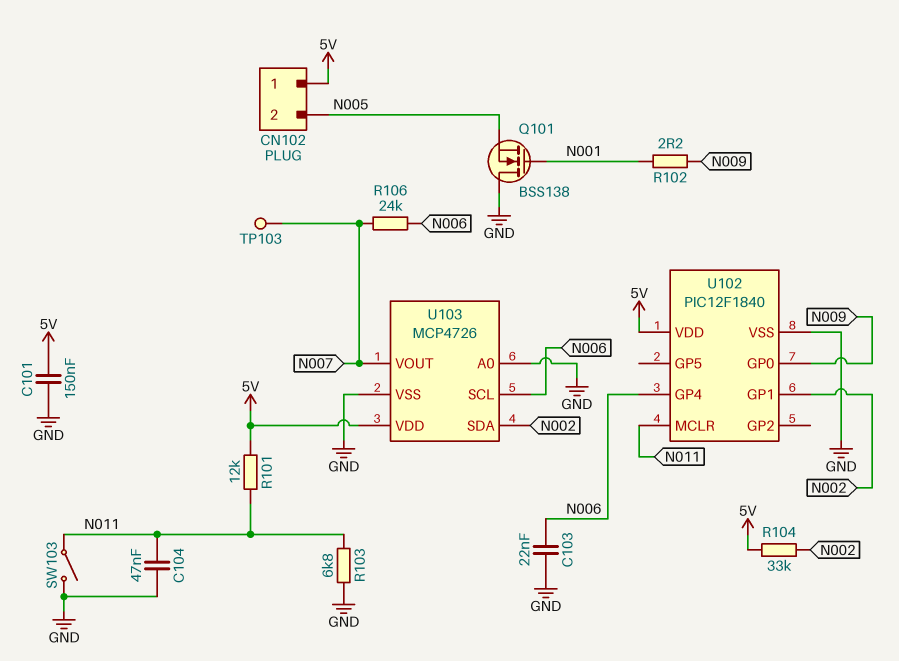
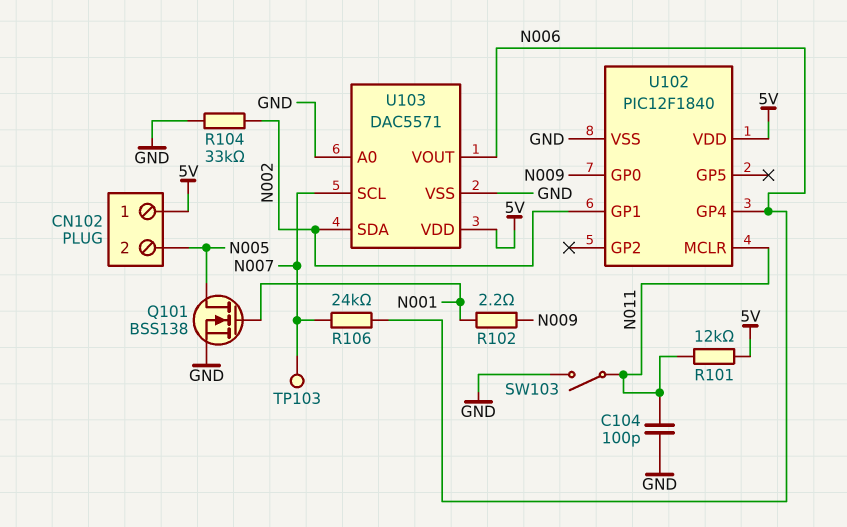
C101: 150nF (5V, GND) -> none
C103: 22nF (GND, N006) -> none
C104: 47nF (GND, N011) -> 100pF (GND, N011)
Q101: NMOS BSS138 (G N001, D GND, S N005) -> NMOS BSS138 (G N001, D N005, S GND)
R103: 6.8k (GND, N011) -> none
R104: 33k (5V, N002) -> 33k (GND, N002)
U103: MCP4726 -> DAC5571
U103 pin SCL: N006 -> N007
U103 pin VOUT: N007 -> N006

